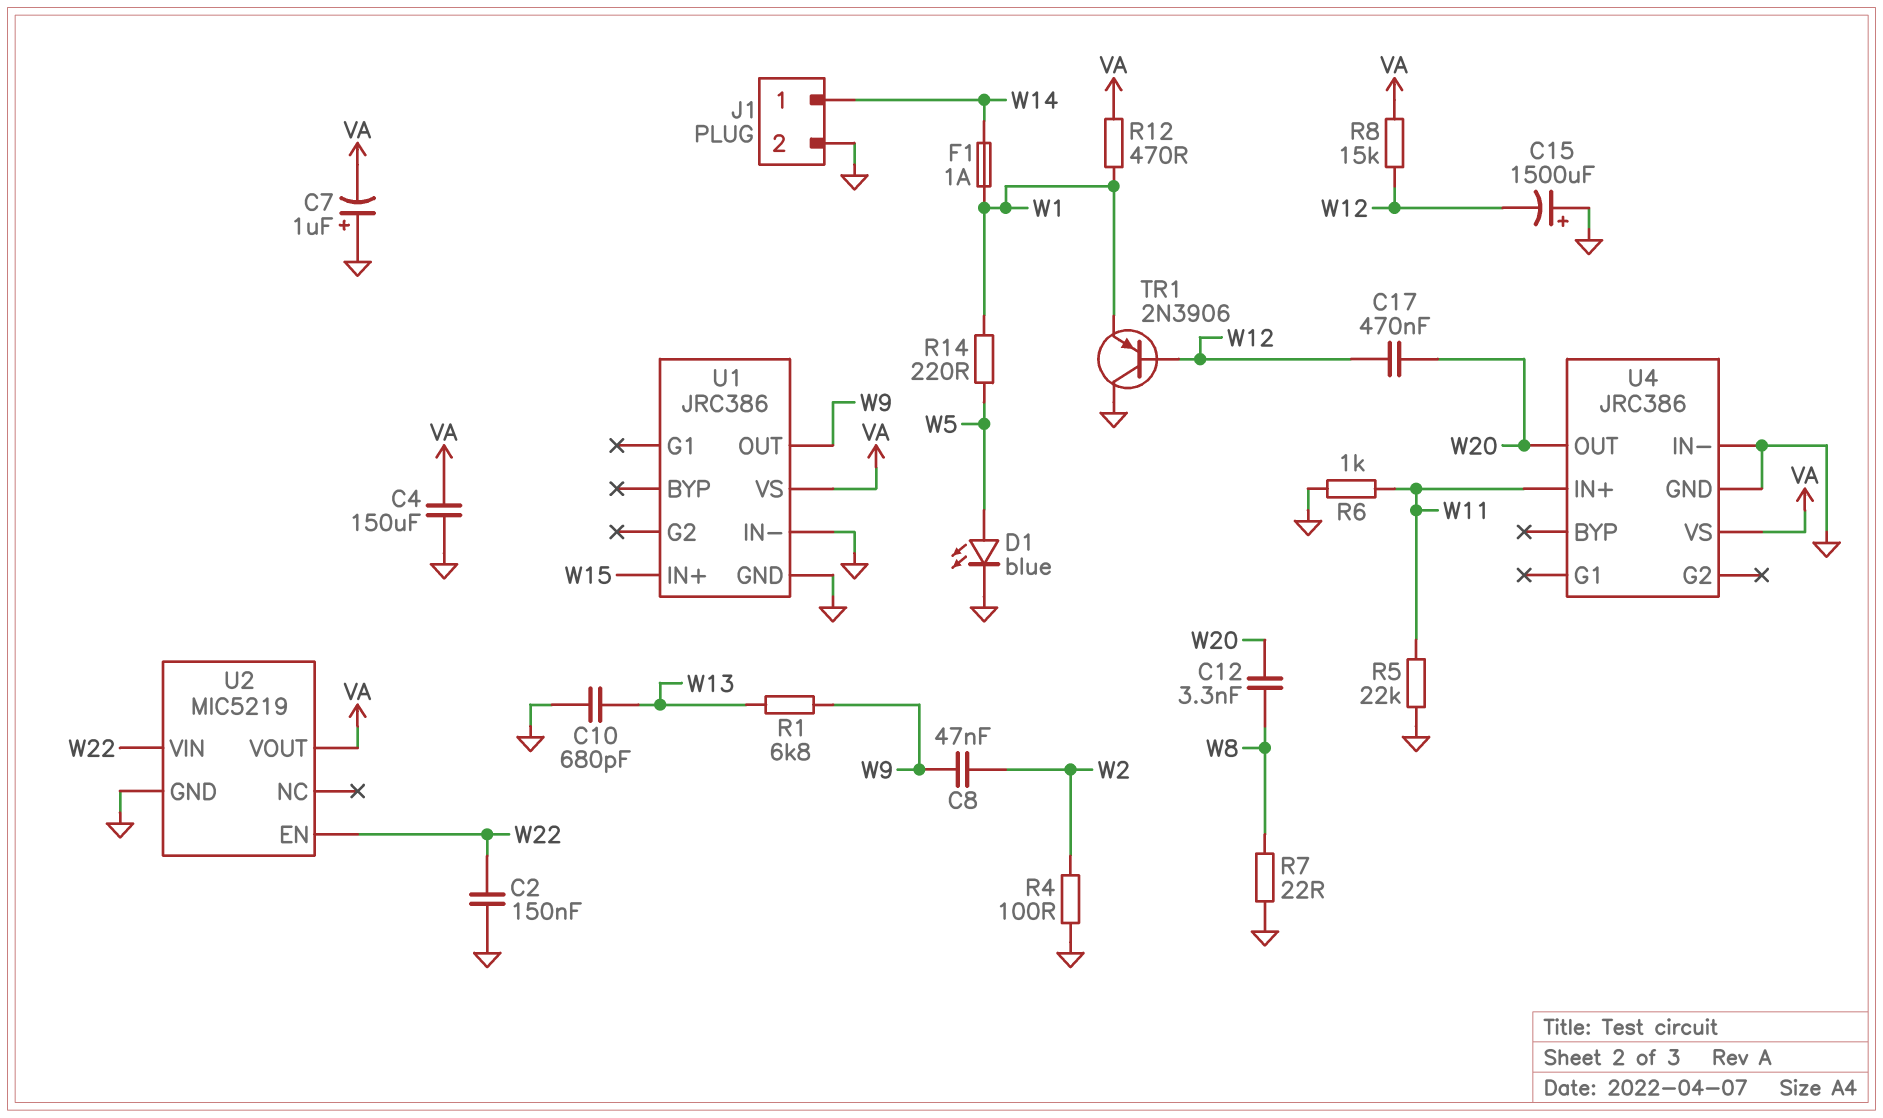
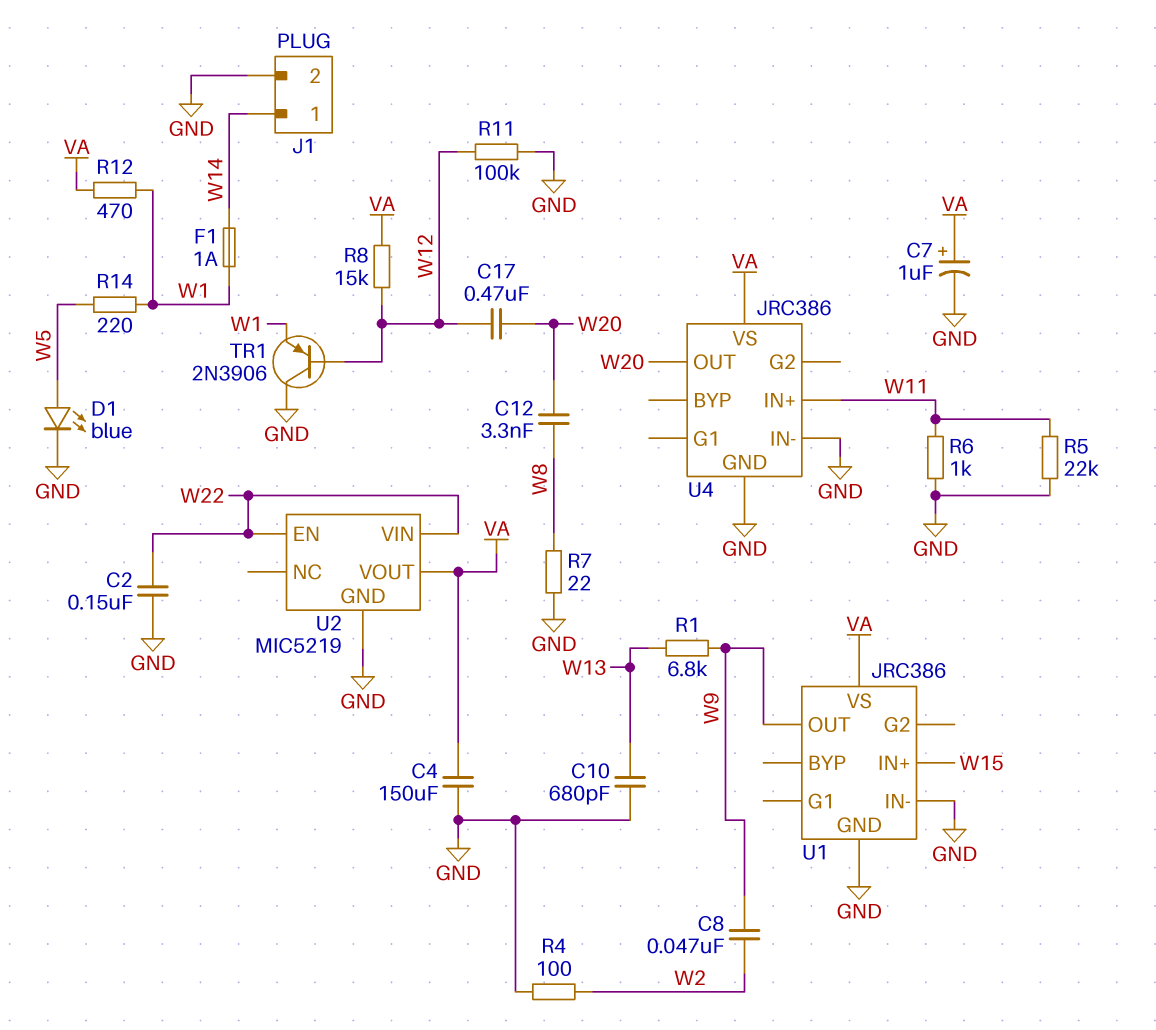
C7: 1uF (plus GND, minus VA) -> 1uF (plus VA, minus GND)
C15: 1500uF (plus GND, minus W12) -> none
R11: none -> 100k (GND, W12)

